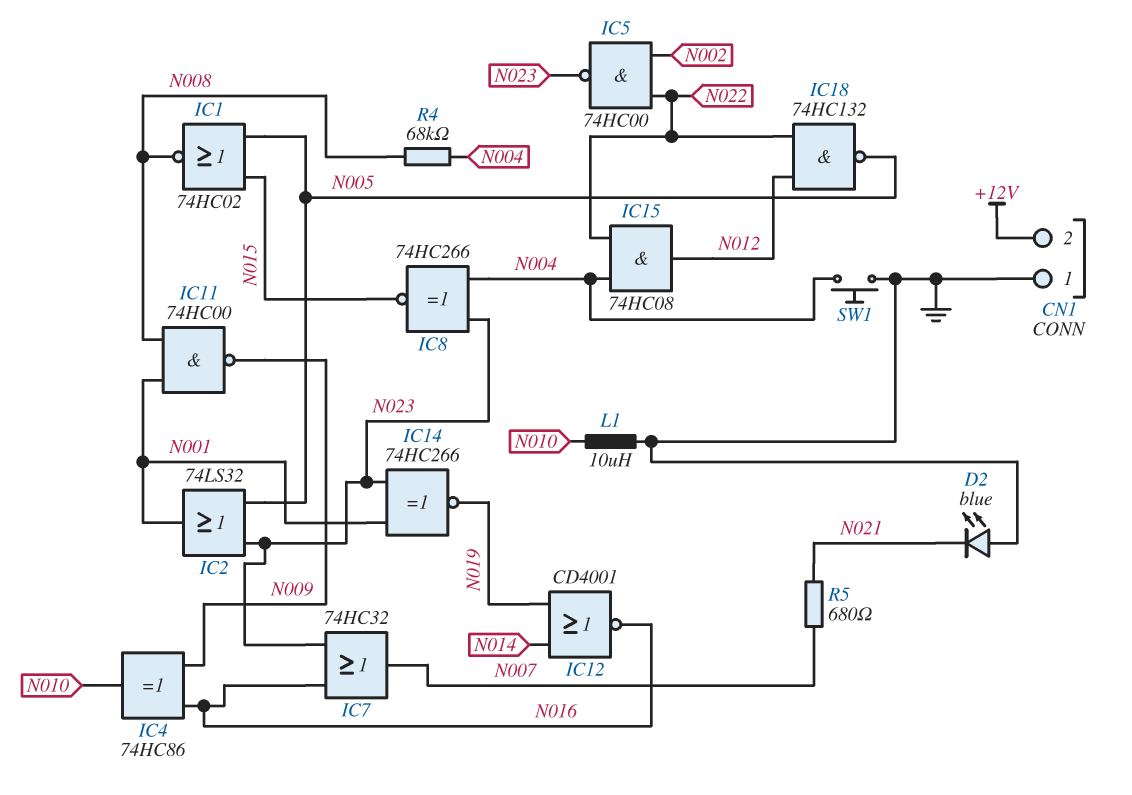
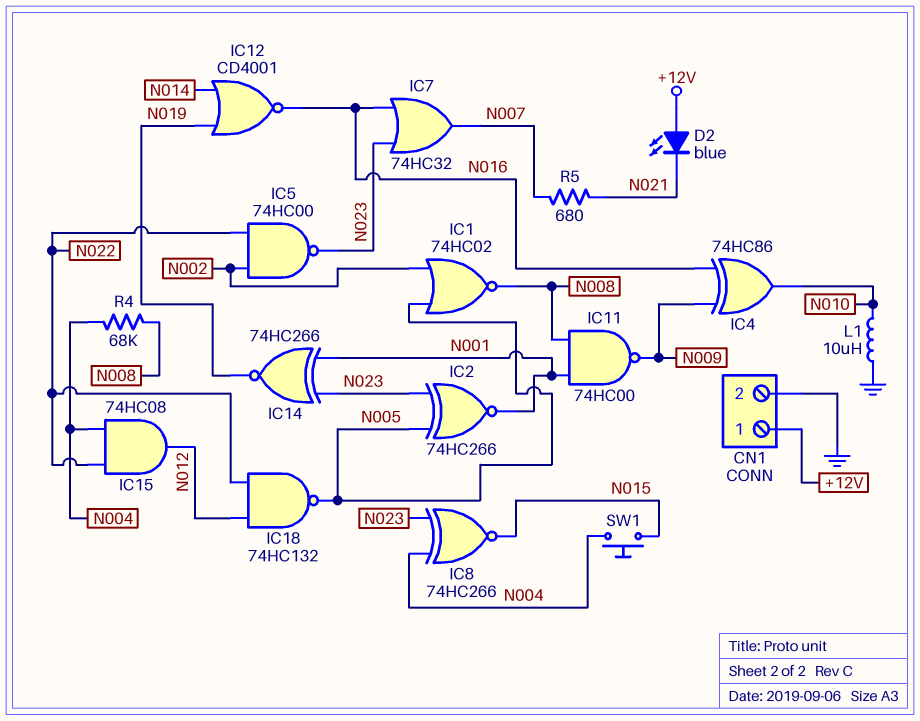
CN1 pin 1: GND -> +12V
CN1 pin 2: +12V -> GND
D2: LED blue (A GND, K N021) -> LED blue (A +12V, K N021)
IC1: NOR 74HC02 (in N005, in N015, out N008) -> NOR 74HC02 (in N002, in N005, out N008)
IC2: OR 74LS32 (in N005, in N023, out N001) -> XNOR 74HC266 (in N005, in N023, out N001)
SW1: button (GND, N004) -> button (N004, N015)

